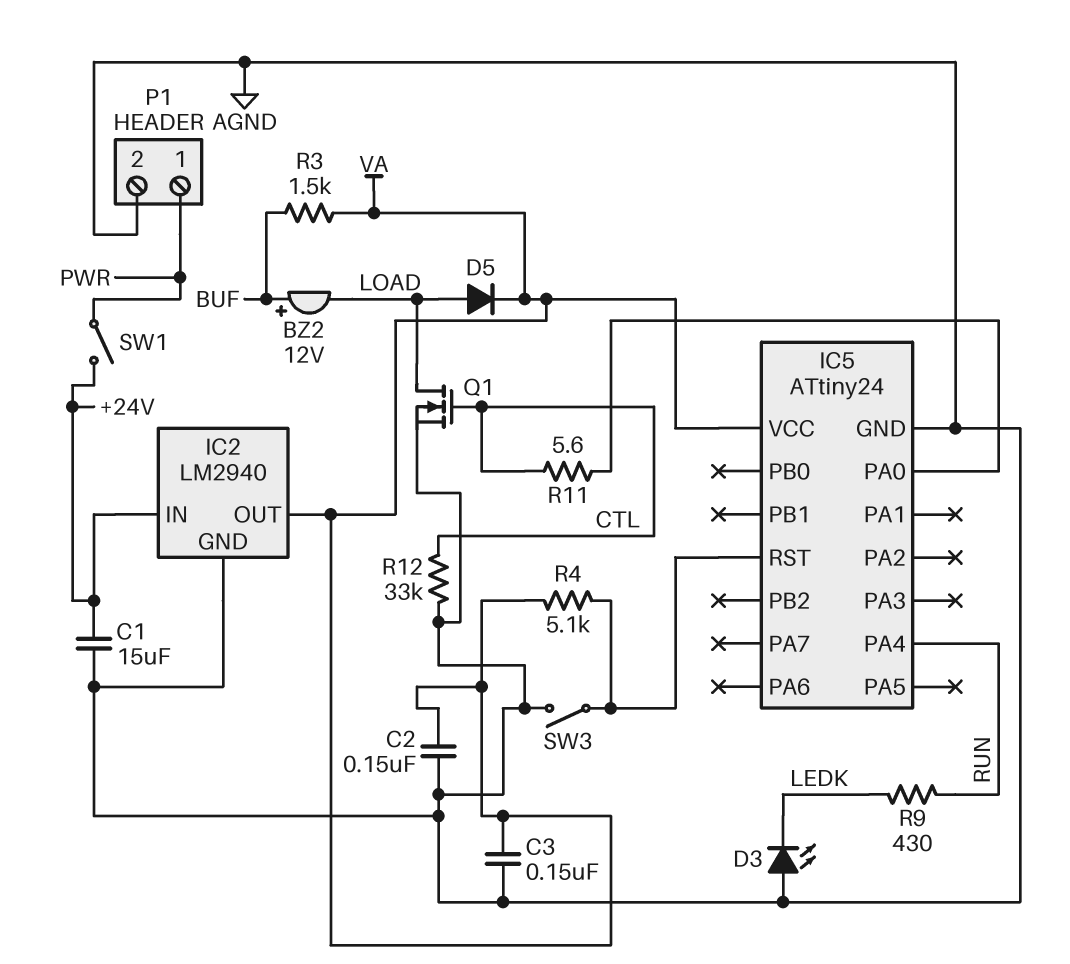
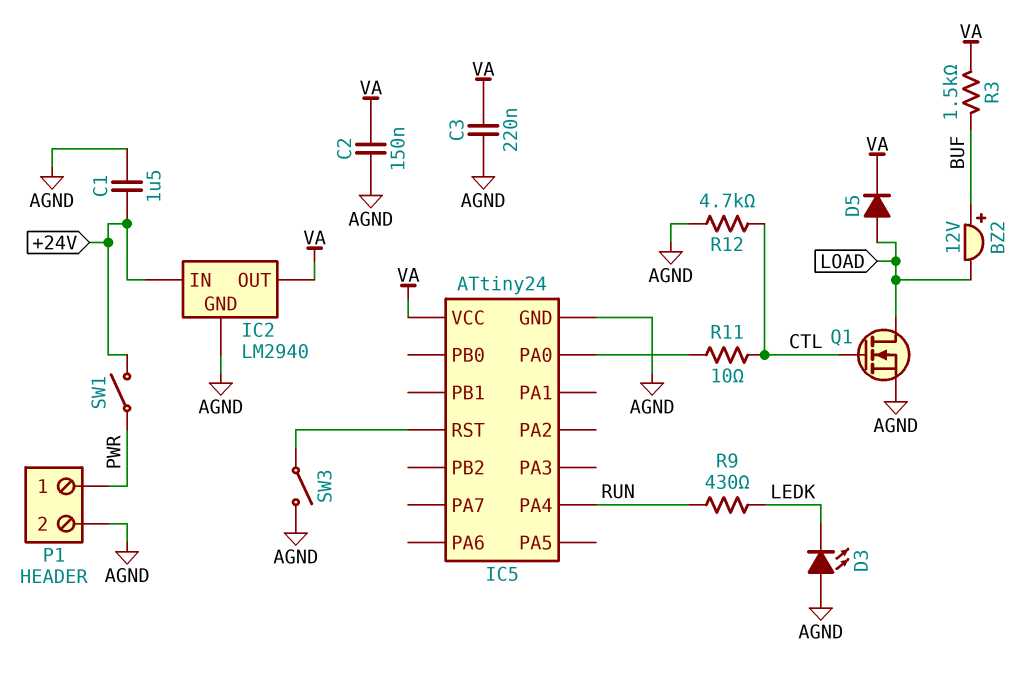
C1: 15uF (+24V, AGND) -> 1.5uF (+24V, AGND)
C3: 150nF (AGND, VA) -> 220nF (AGND, VA)
R4: 5.1k (IC5/RST, VA) -> none
R11: 5.6 (CTL, IC5/PA0) -> 10 (CTL, IC5/PA0)
R12: 33k (AGND, CTL) -> 4.7k (AGND, CTL)

